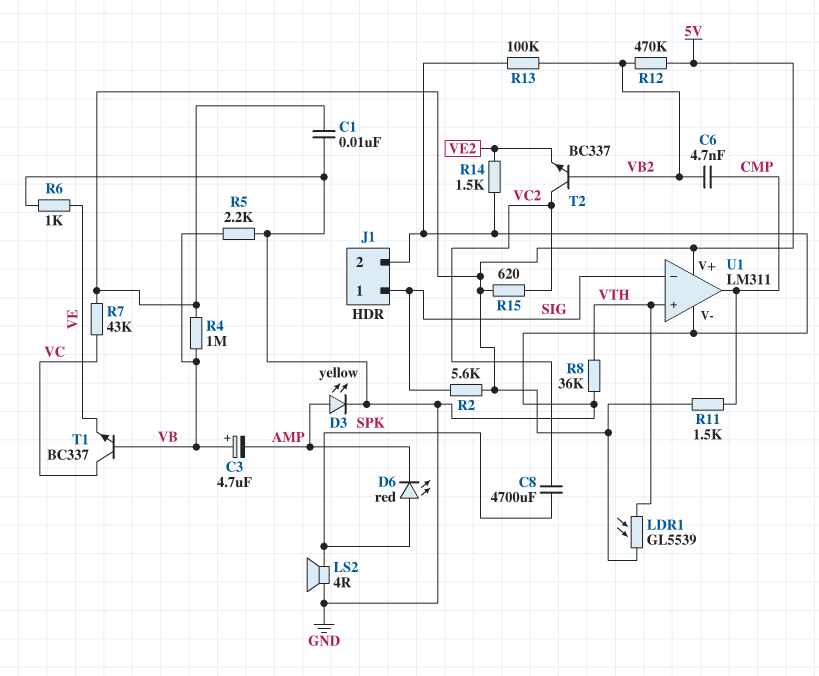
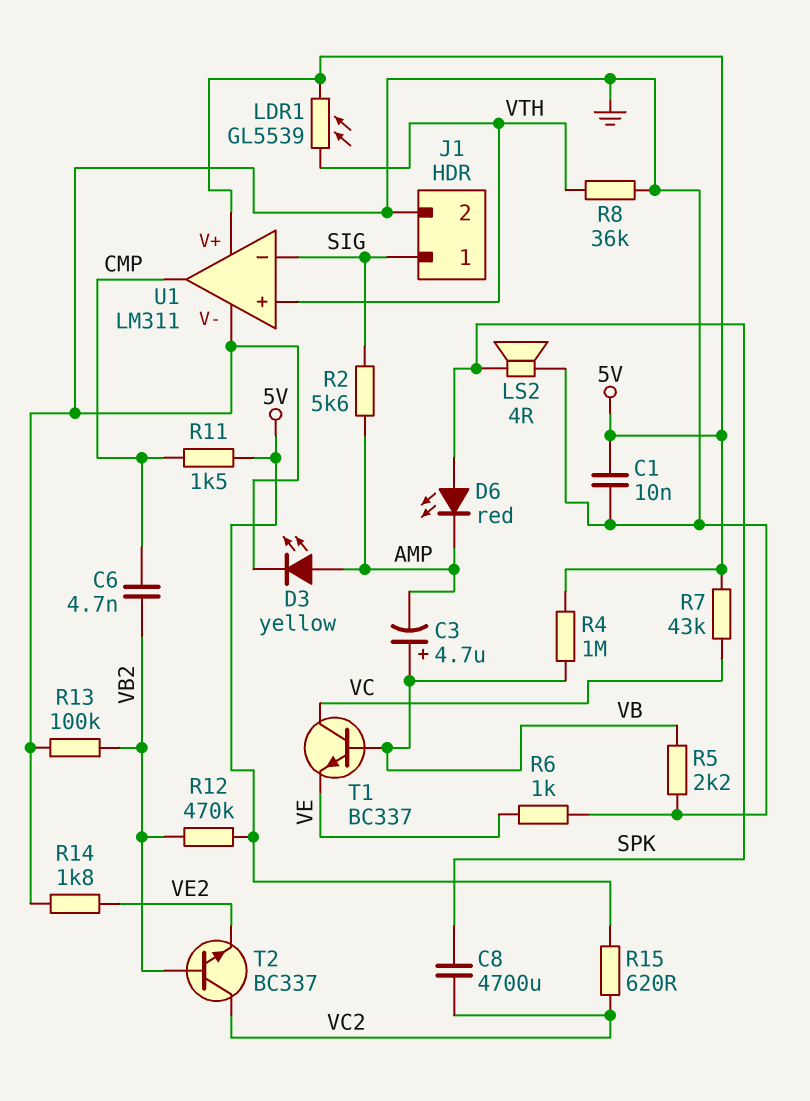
R2: 5.6k (5V, SIG) -> 5.6k (AMP, SIG)
R14: 1.5k (GND, VE2) -> 1.8k (GND, VE2)

